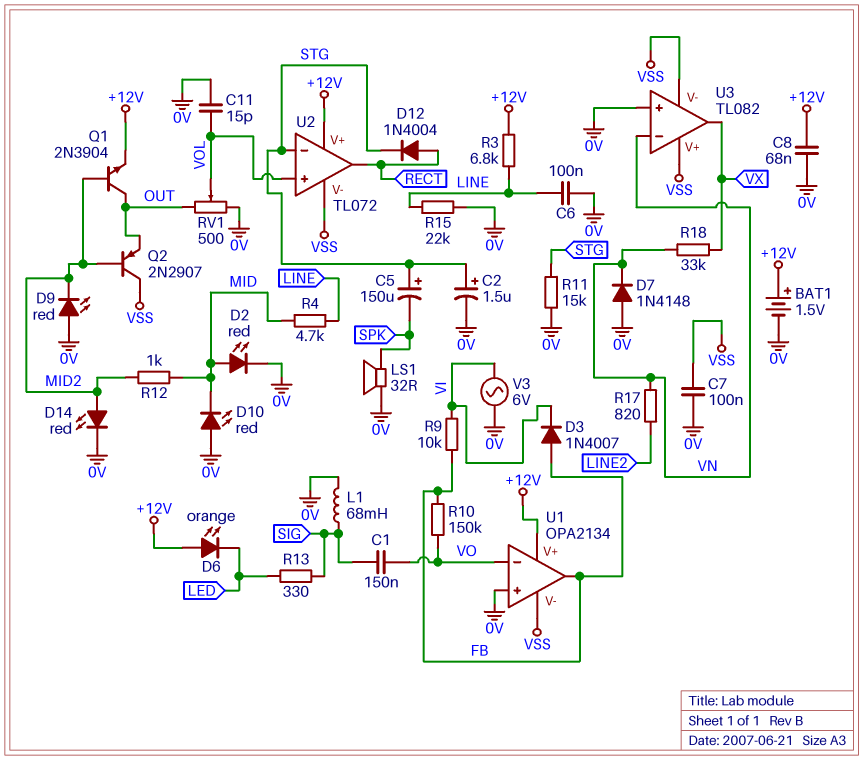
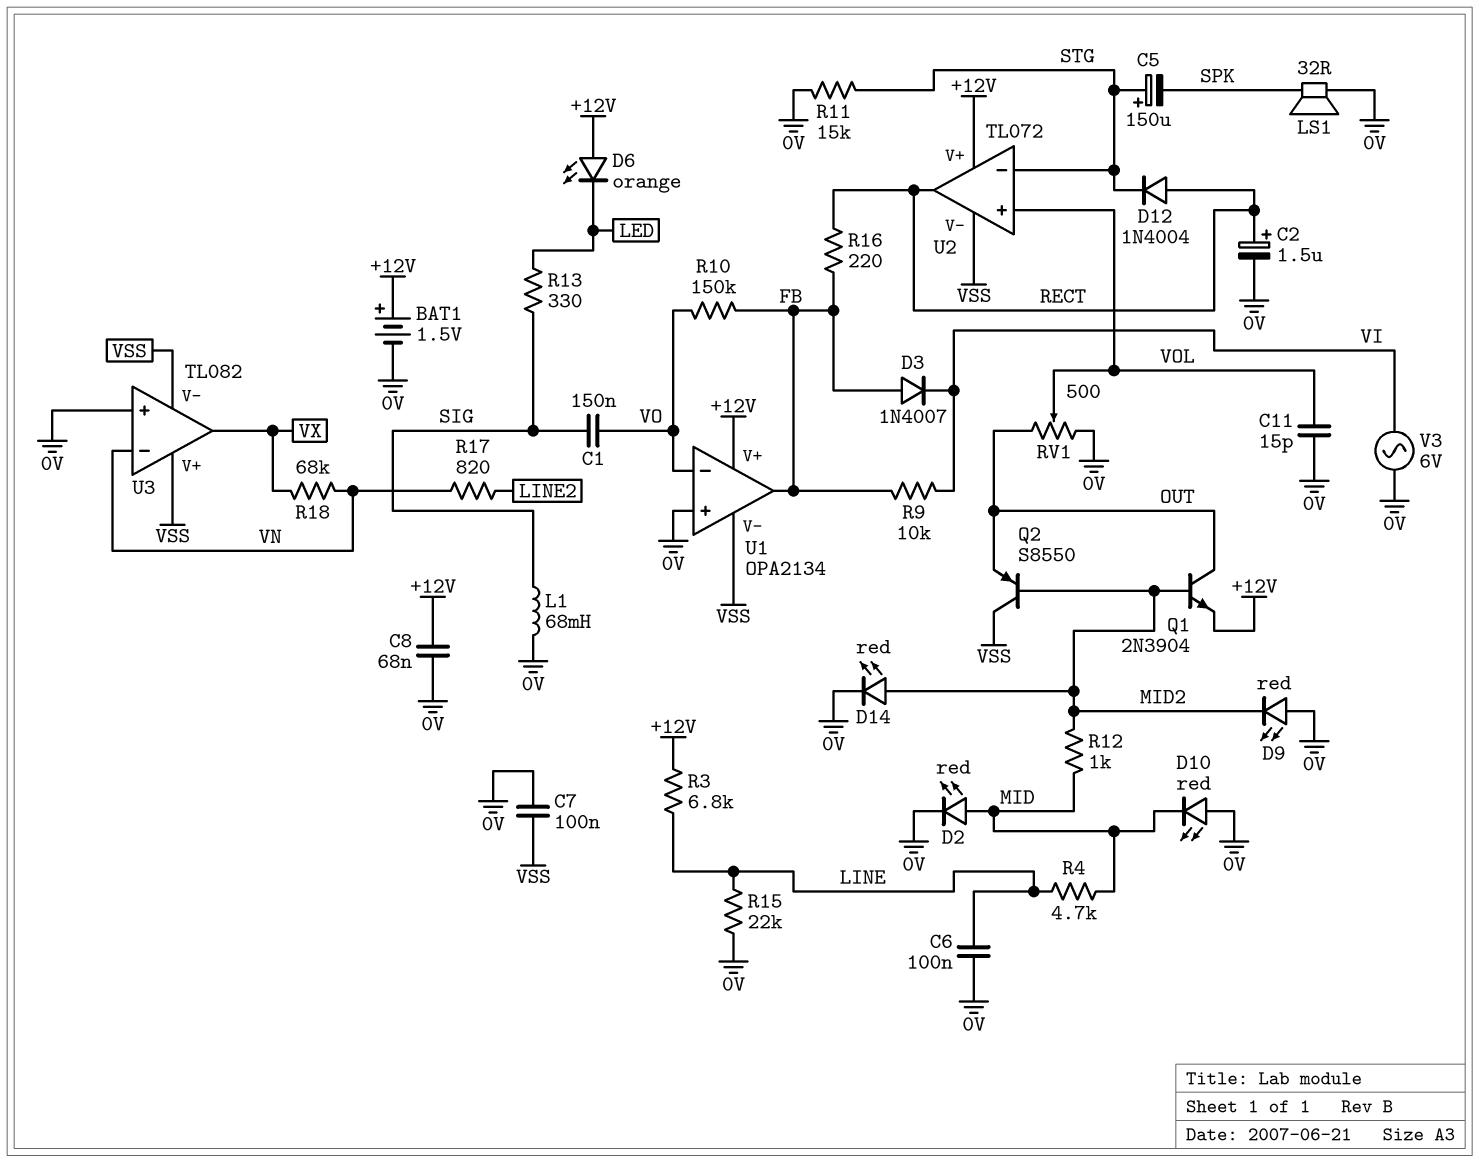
C2: 1.5uF (plus STG, minus 0V) -> 1.5uF (plus RECT, minus 0V)
D7: diode 1N4148 (A 0V, K VN) -> none
Q2: PNP 2N2907 (B MID2, C VSS, E OUT) -> PNP S8550 (B MID2, C VSS, E OUT)
R16: none -> 220 (FB, RECT)
R18: 33k (VN, VX) -> 68k (VN, VX)

